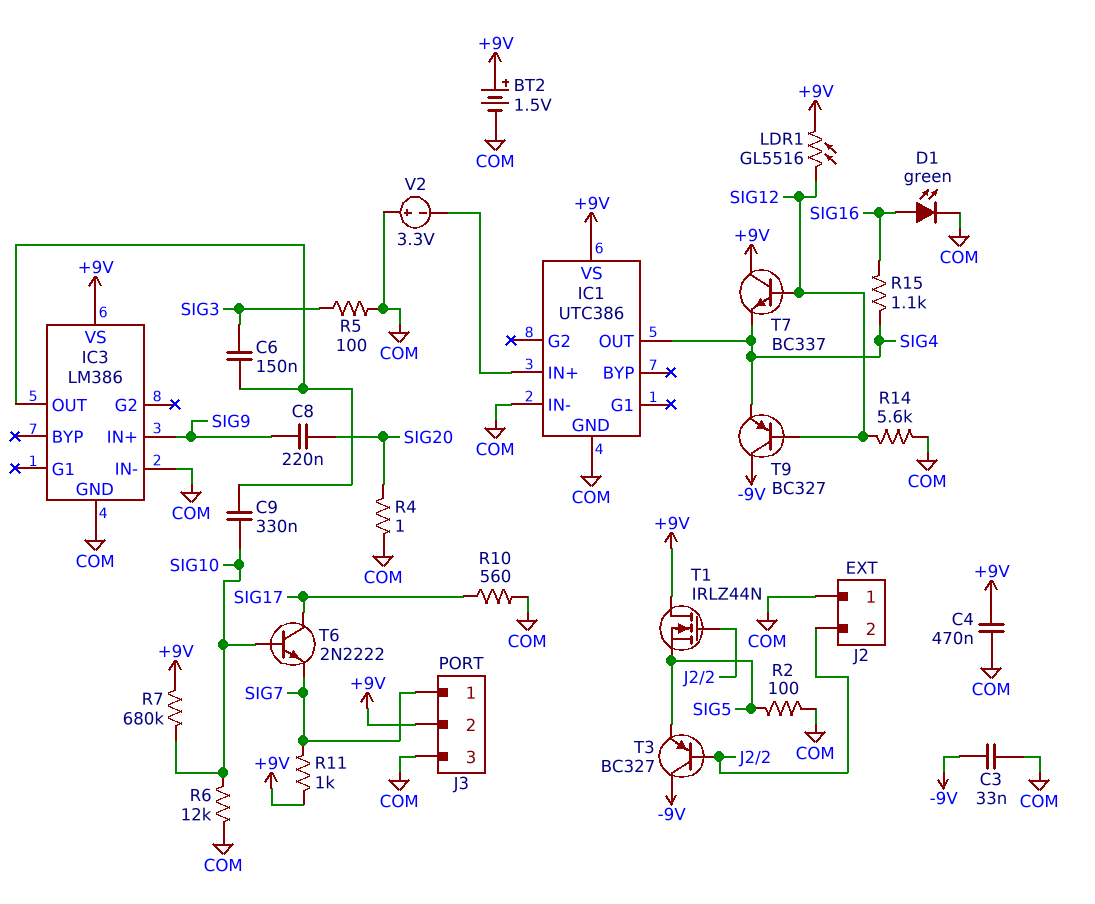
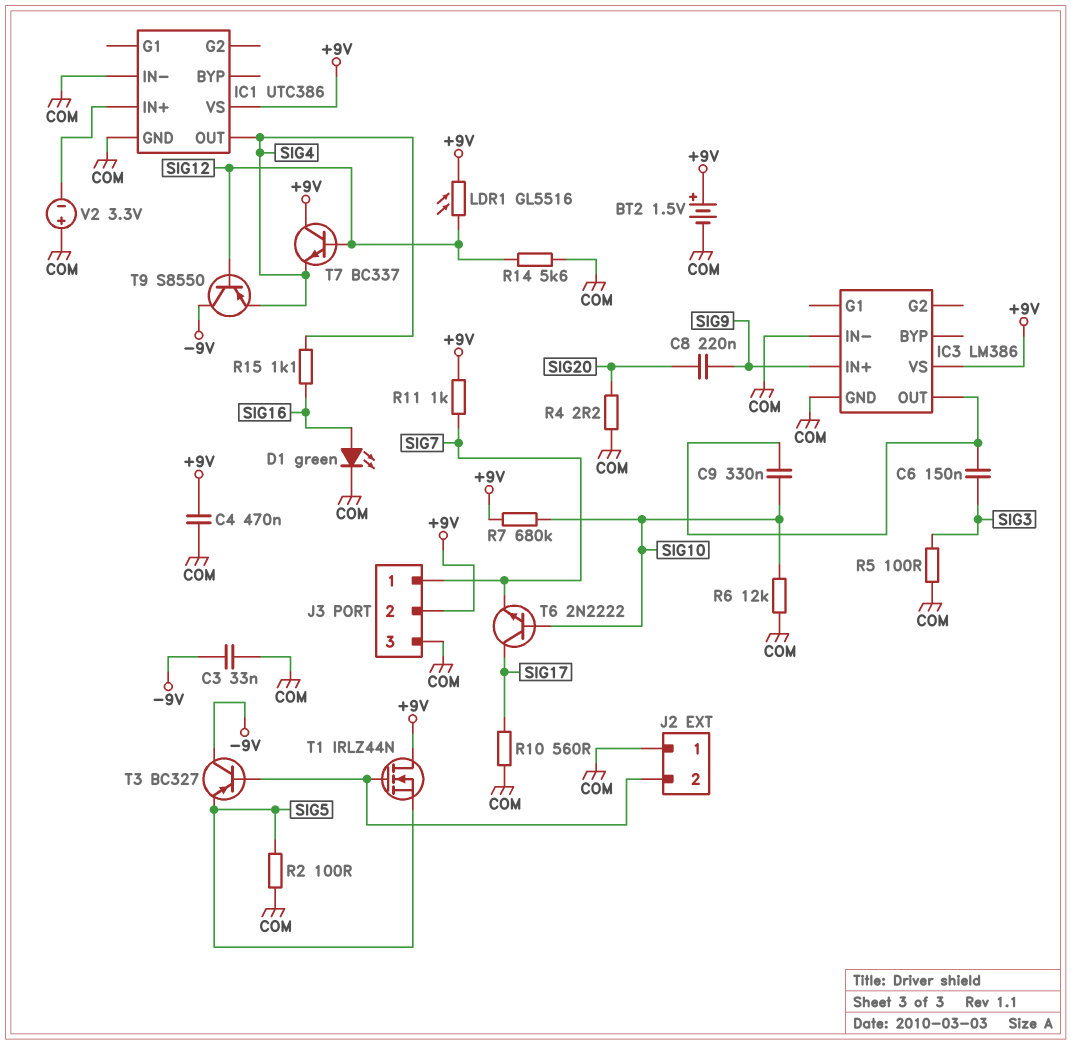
R4: 1 (COM, SIG20) -> 2.2 (COM, SIG20)
T9: PNP BC327 (B SIG12, C -9V, E SIG4) -> PNP S8550 (B SIG12, C -9V, E SIG4)

